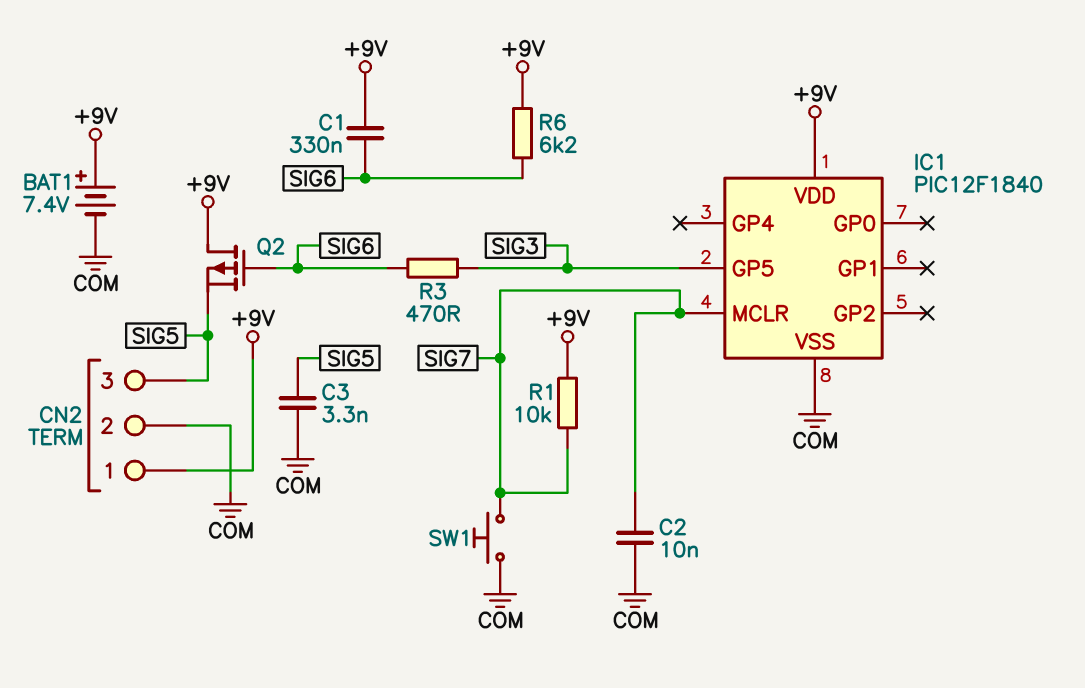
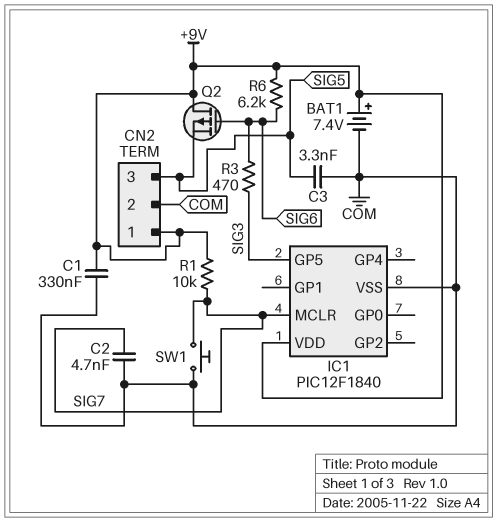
C1: 330nF (+9V, SIG6) -> 330nF (+9V, COM)
C2: 10nF (COM, SIG7) -> 4.7nF (COM, SIG7)

